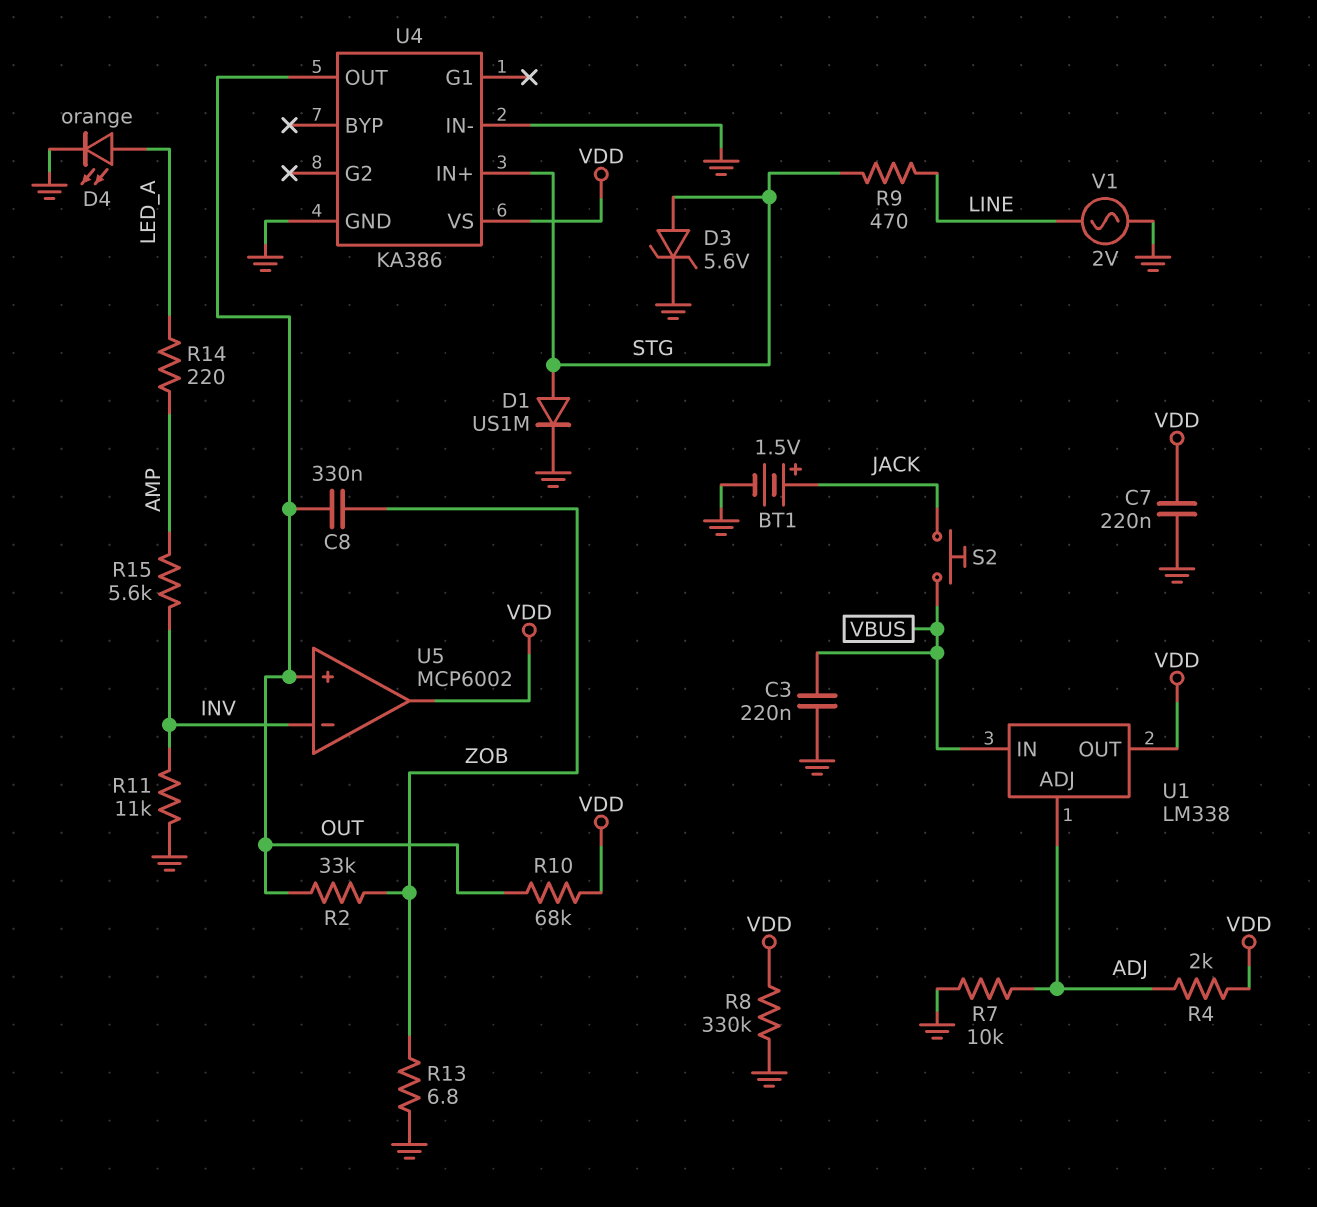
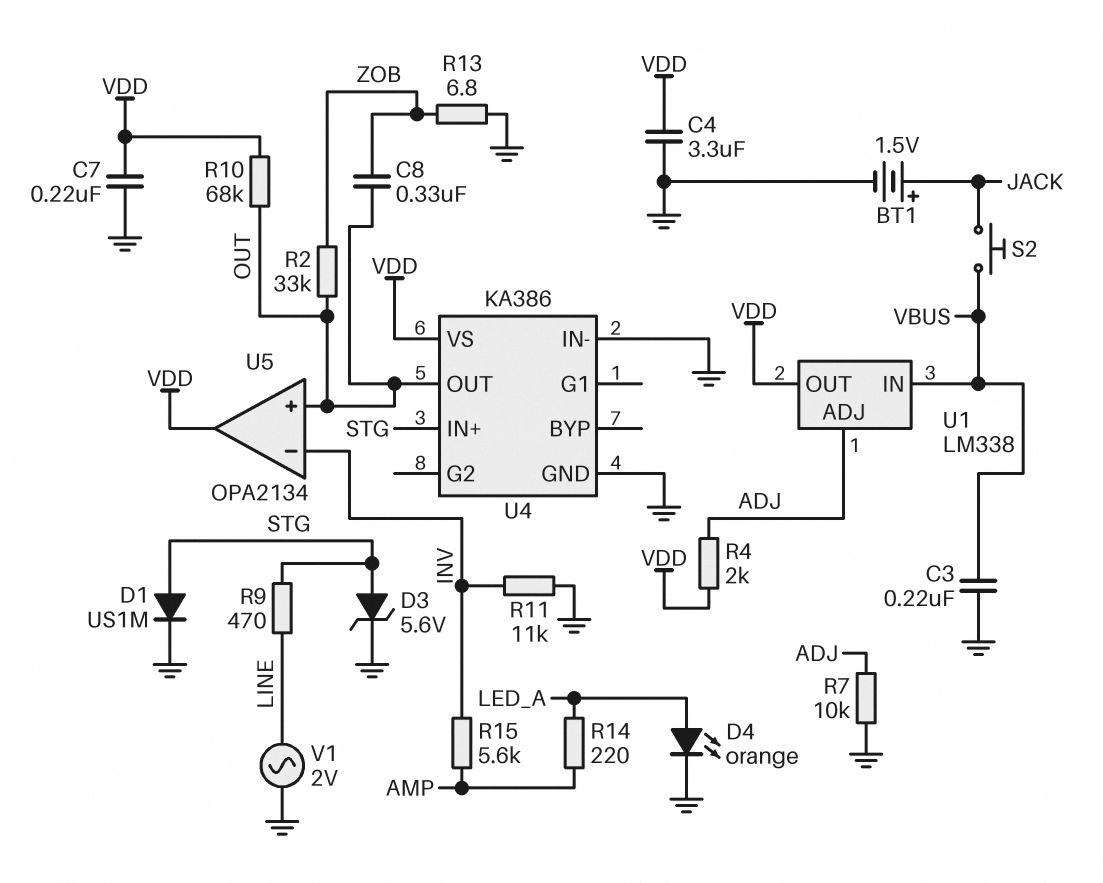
C4: none -> 3.3uF (GND, VDD)
R8: 330k (GND, VDD) -> none
U5: MCP6002 -> OPA2134

